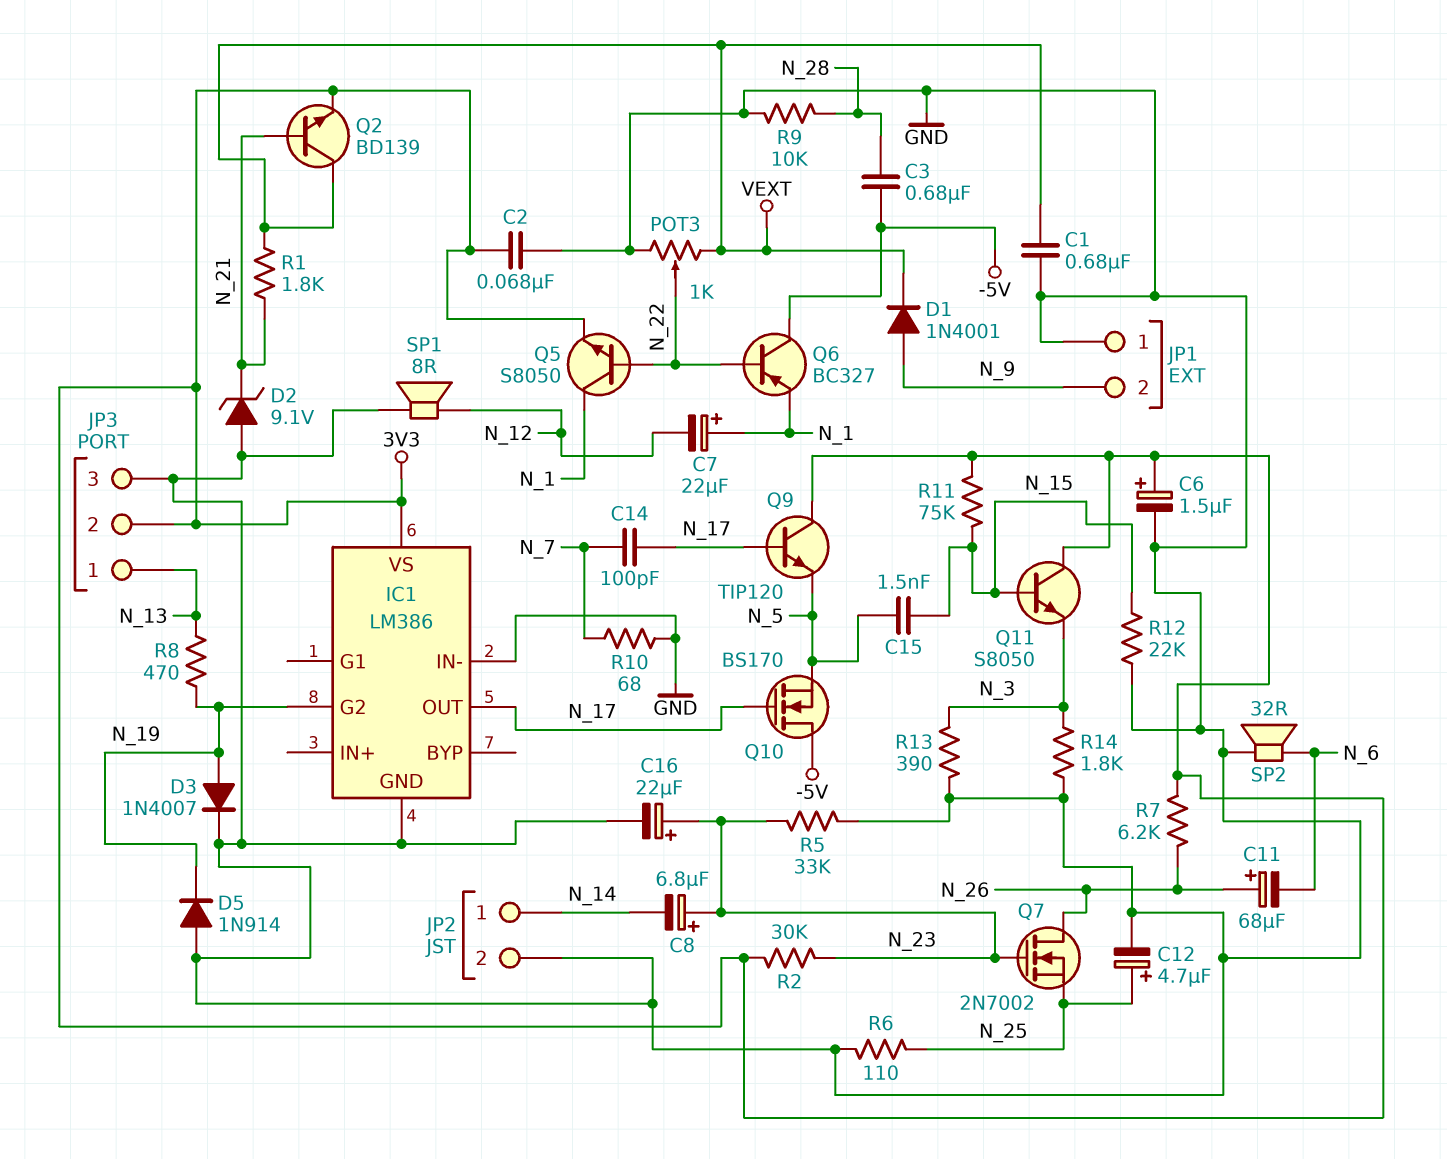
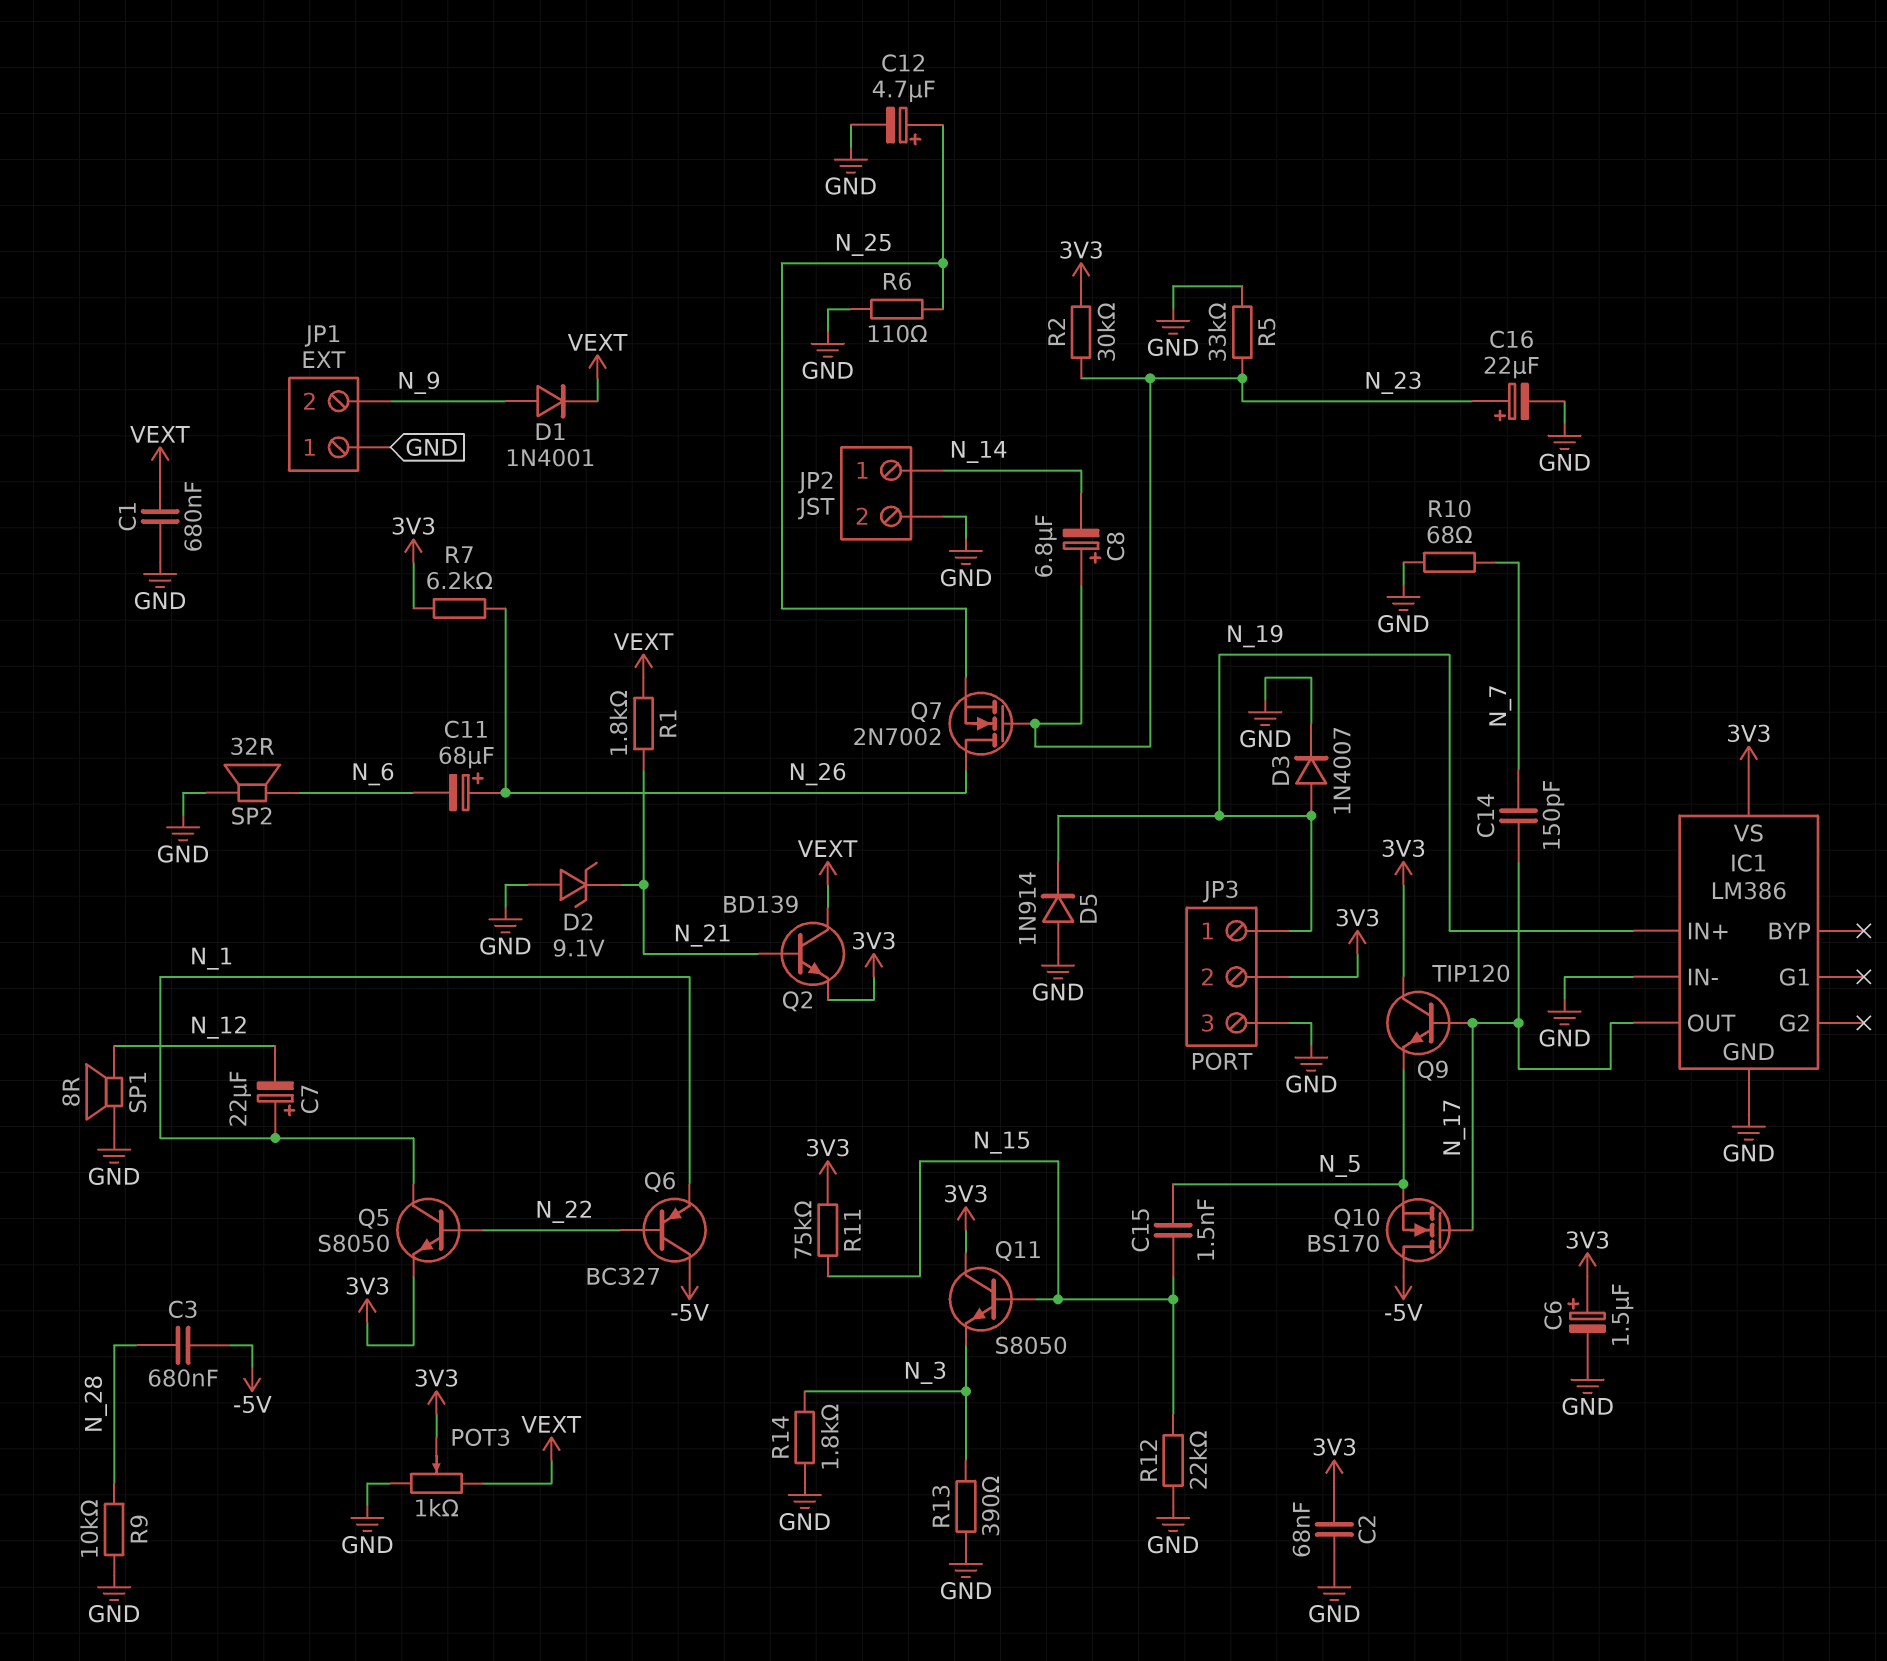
C14: 100pF (N_7, N_17) -> 150pF (N_7, N_17)
IC1 pin G2: N_19 -> none
IC1 pin IN+: none -> N_19
JP3 pin 1: N_13 -> N_19
POT3: 1k (GND, VEXT, wiper N_22) -> 1k (GND, VEXT, wiper 3V3)
R8: 470 (N_13, N_19) -> none

